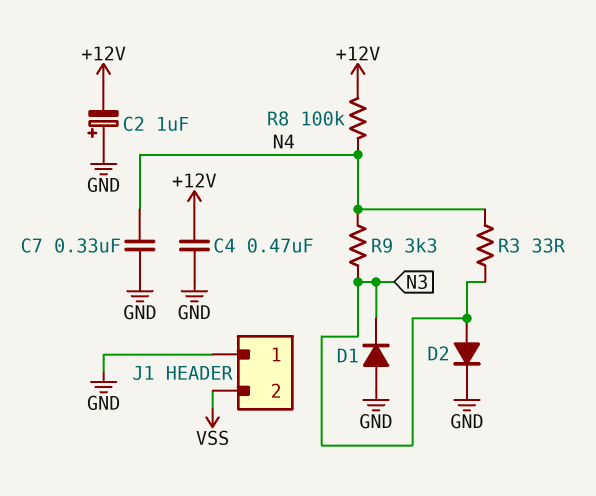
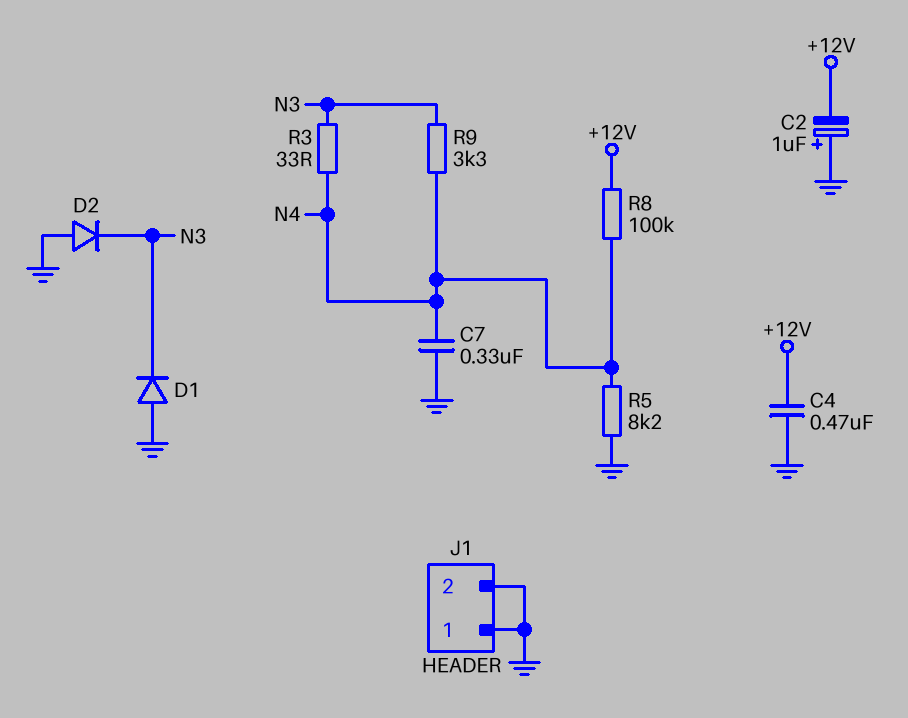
D2: diode (A N3, K GND) -> diode (A GND, K N3)
J1 pin 2: VSS -> GND
R5: none -> 8.2k (GND, N4)

